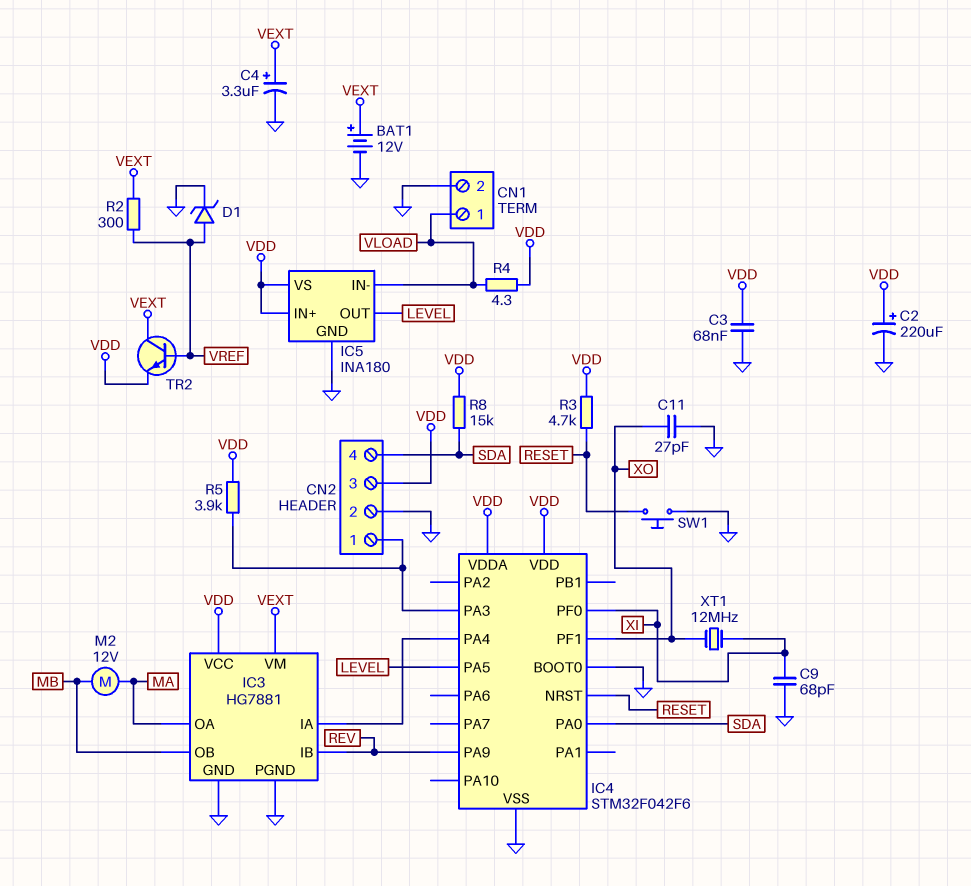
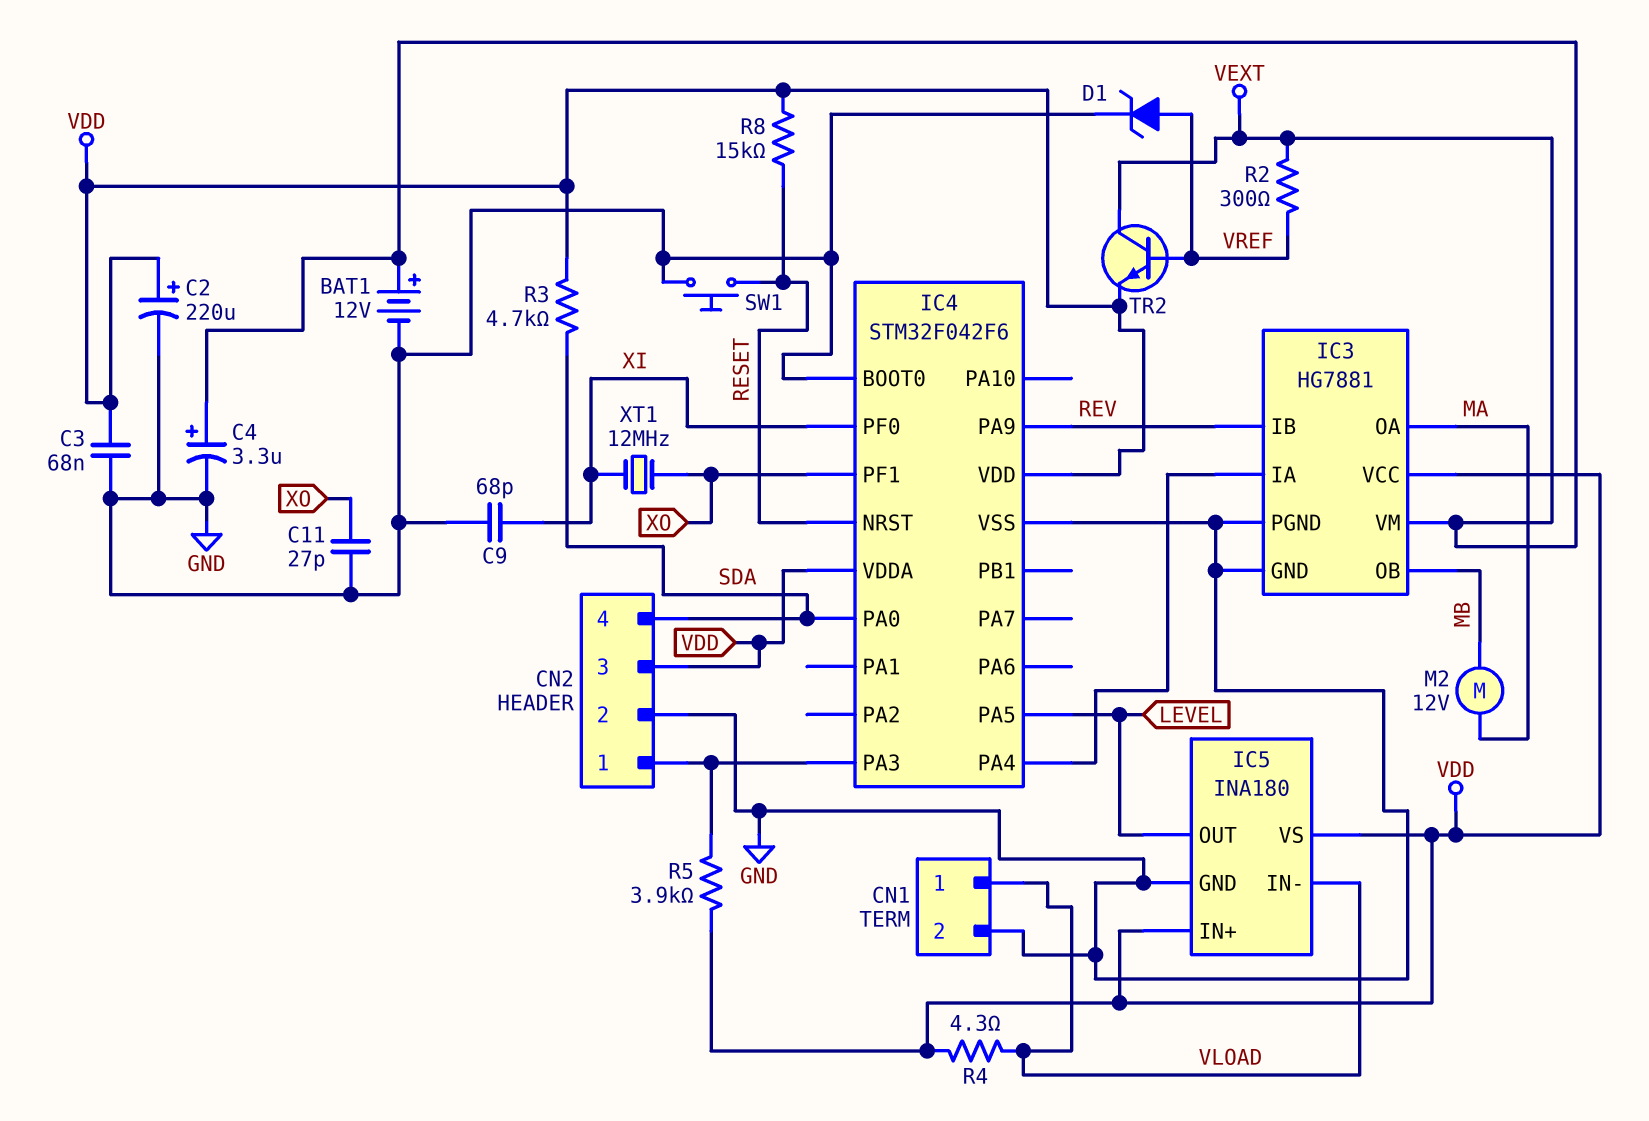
R3: 4.7k (RESET, VDD) -> 4.7k (SDA, VDD)
R8: 15k (SDA, VDD) -> 15k (RESET, VDD)

